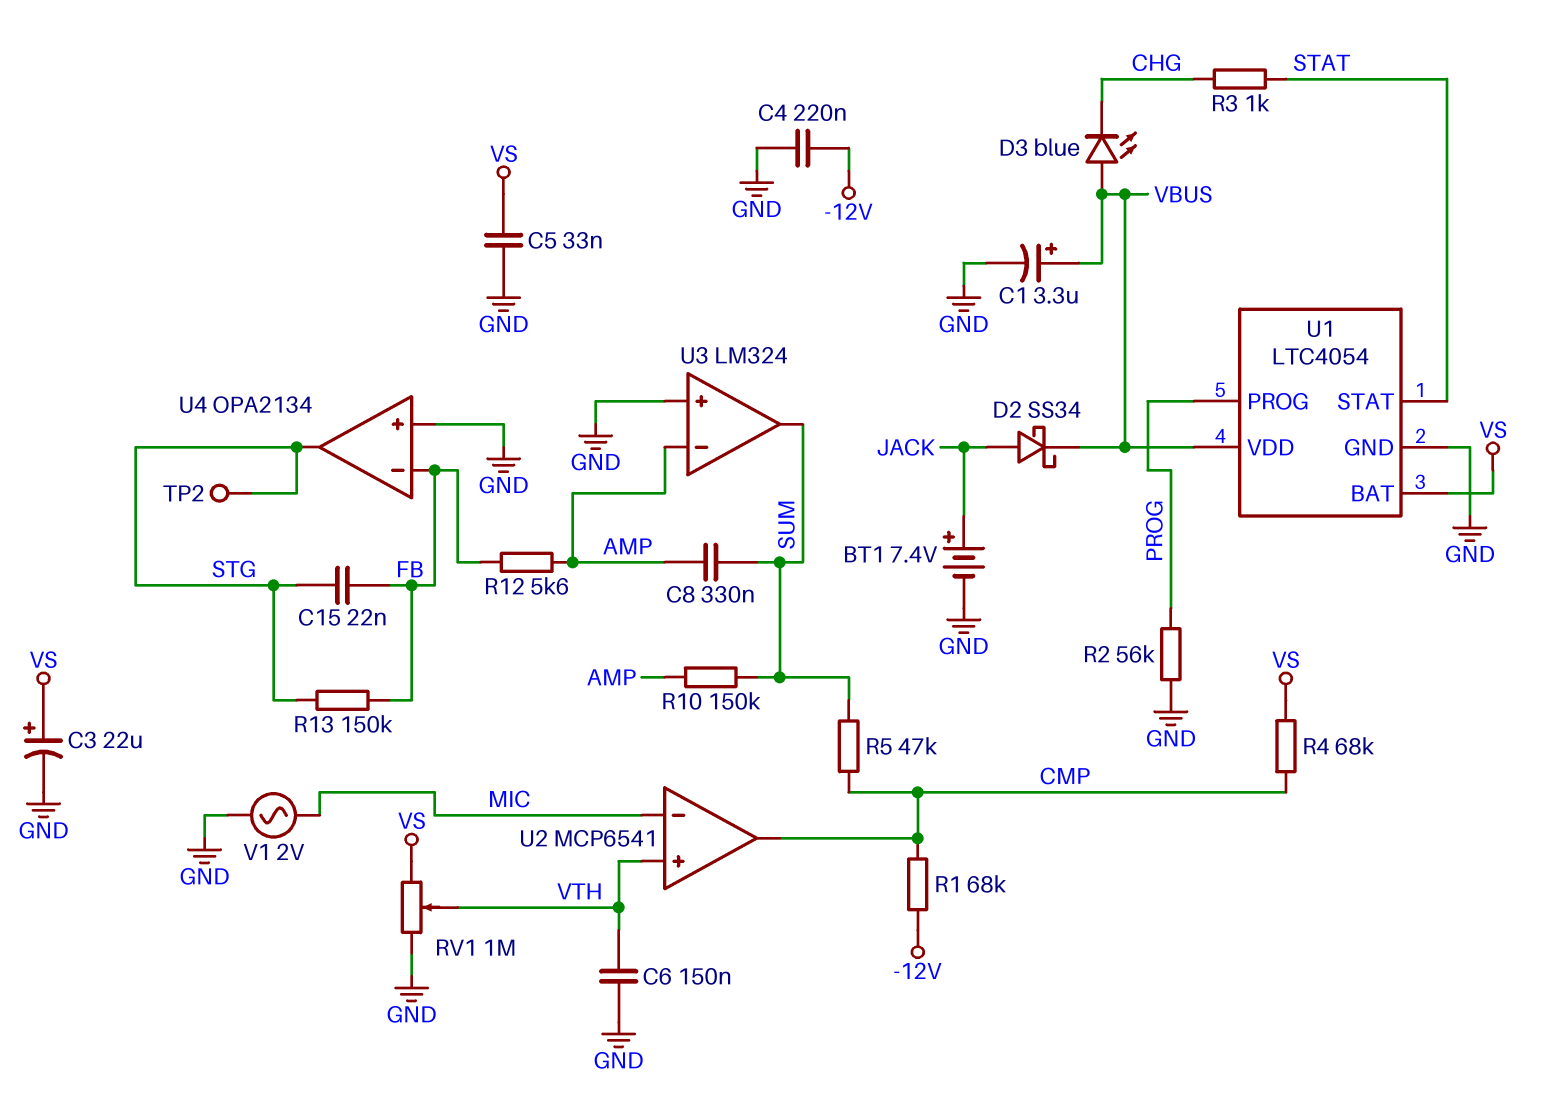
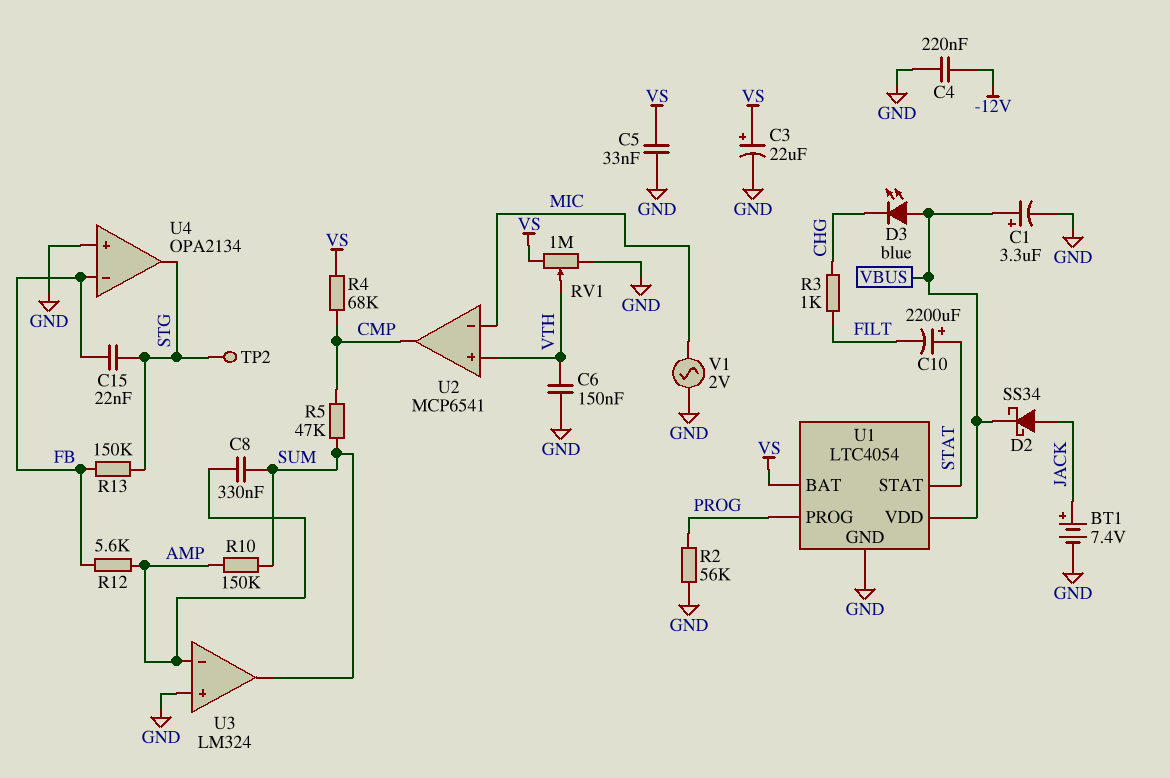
C10: none -> 2200uF (plus STAT, minus FILT)
R1: 68k (-12V, CMP) -> none
R3: 1k (CHG, STAT) -> 1k (CHG, FILT)

